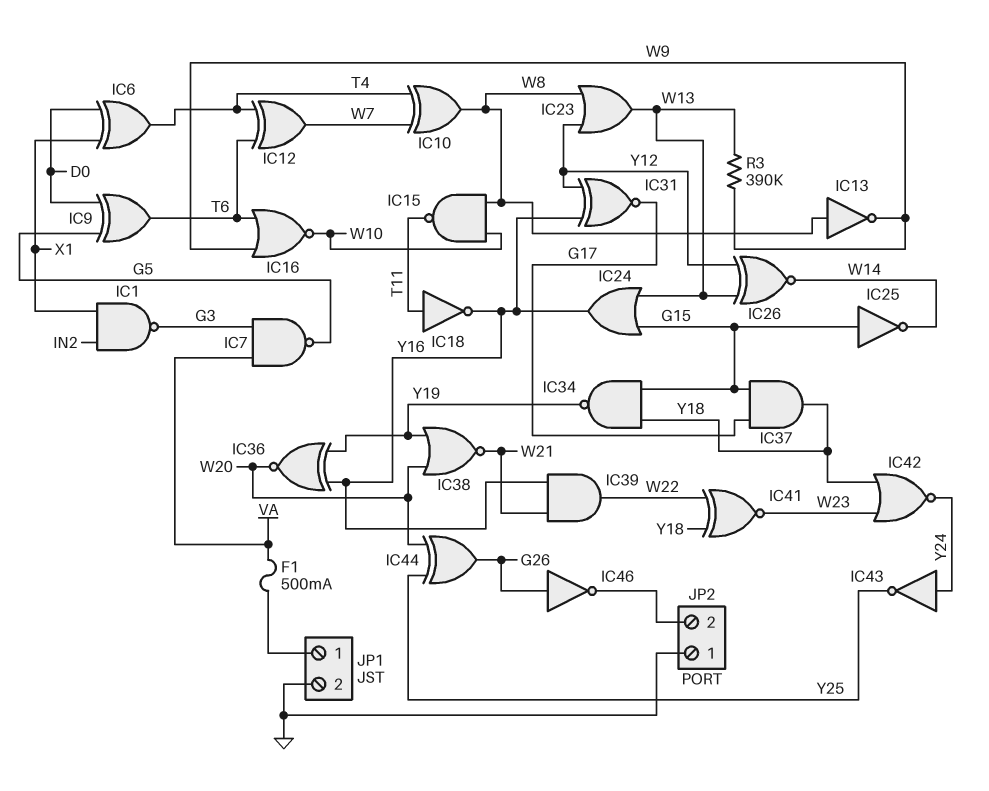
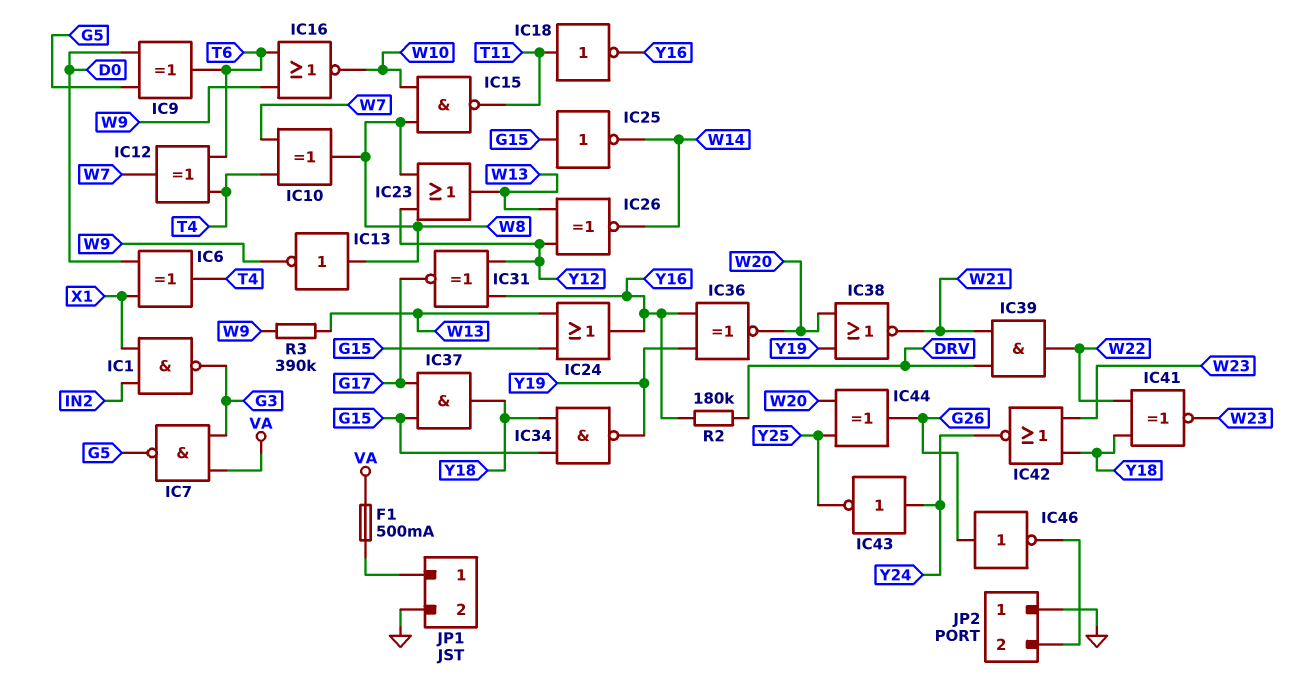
IC39: AND (in W21, in Y16, out W22) -> AND (in DRV, in W21, out W22)
R2: none -> 180k (DRV, Y16)

